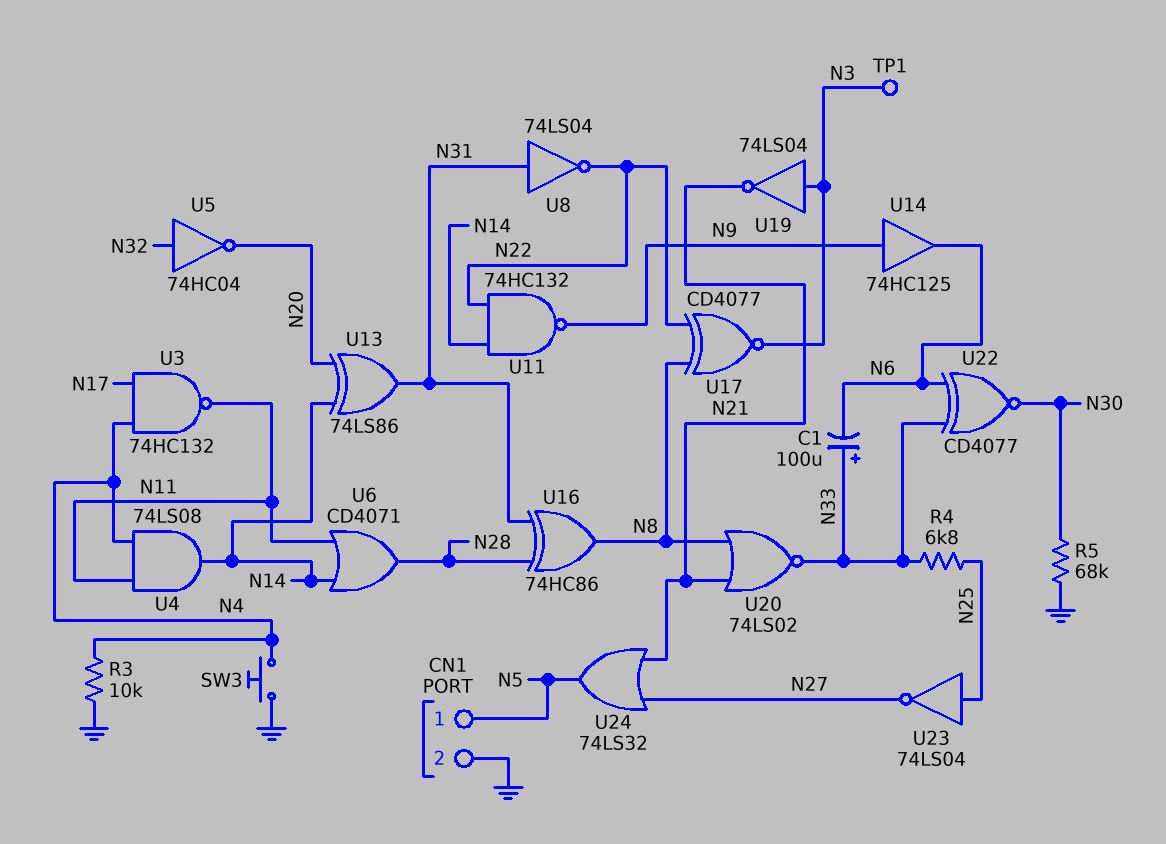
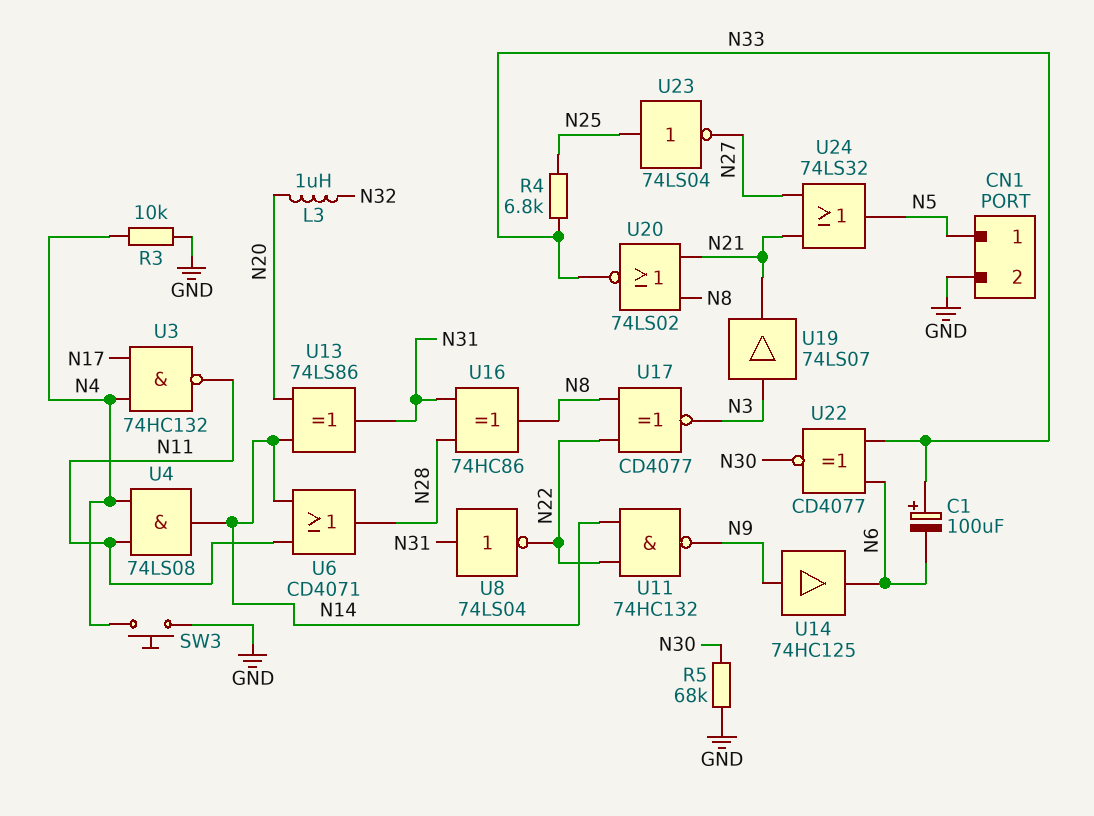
L3: none -> 1uH (N20, N32)
TP1: test point (N3) -> none
U5: NOT 74HC04 (in N32, out N20) -> none
U19: NOT 74LS04 (in N3, out N21) -> buffer 74LS07 (in N3, out N21)

